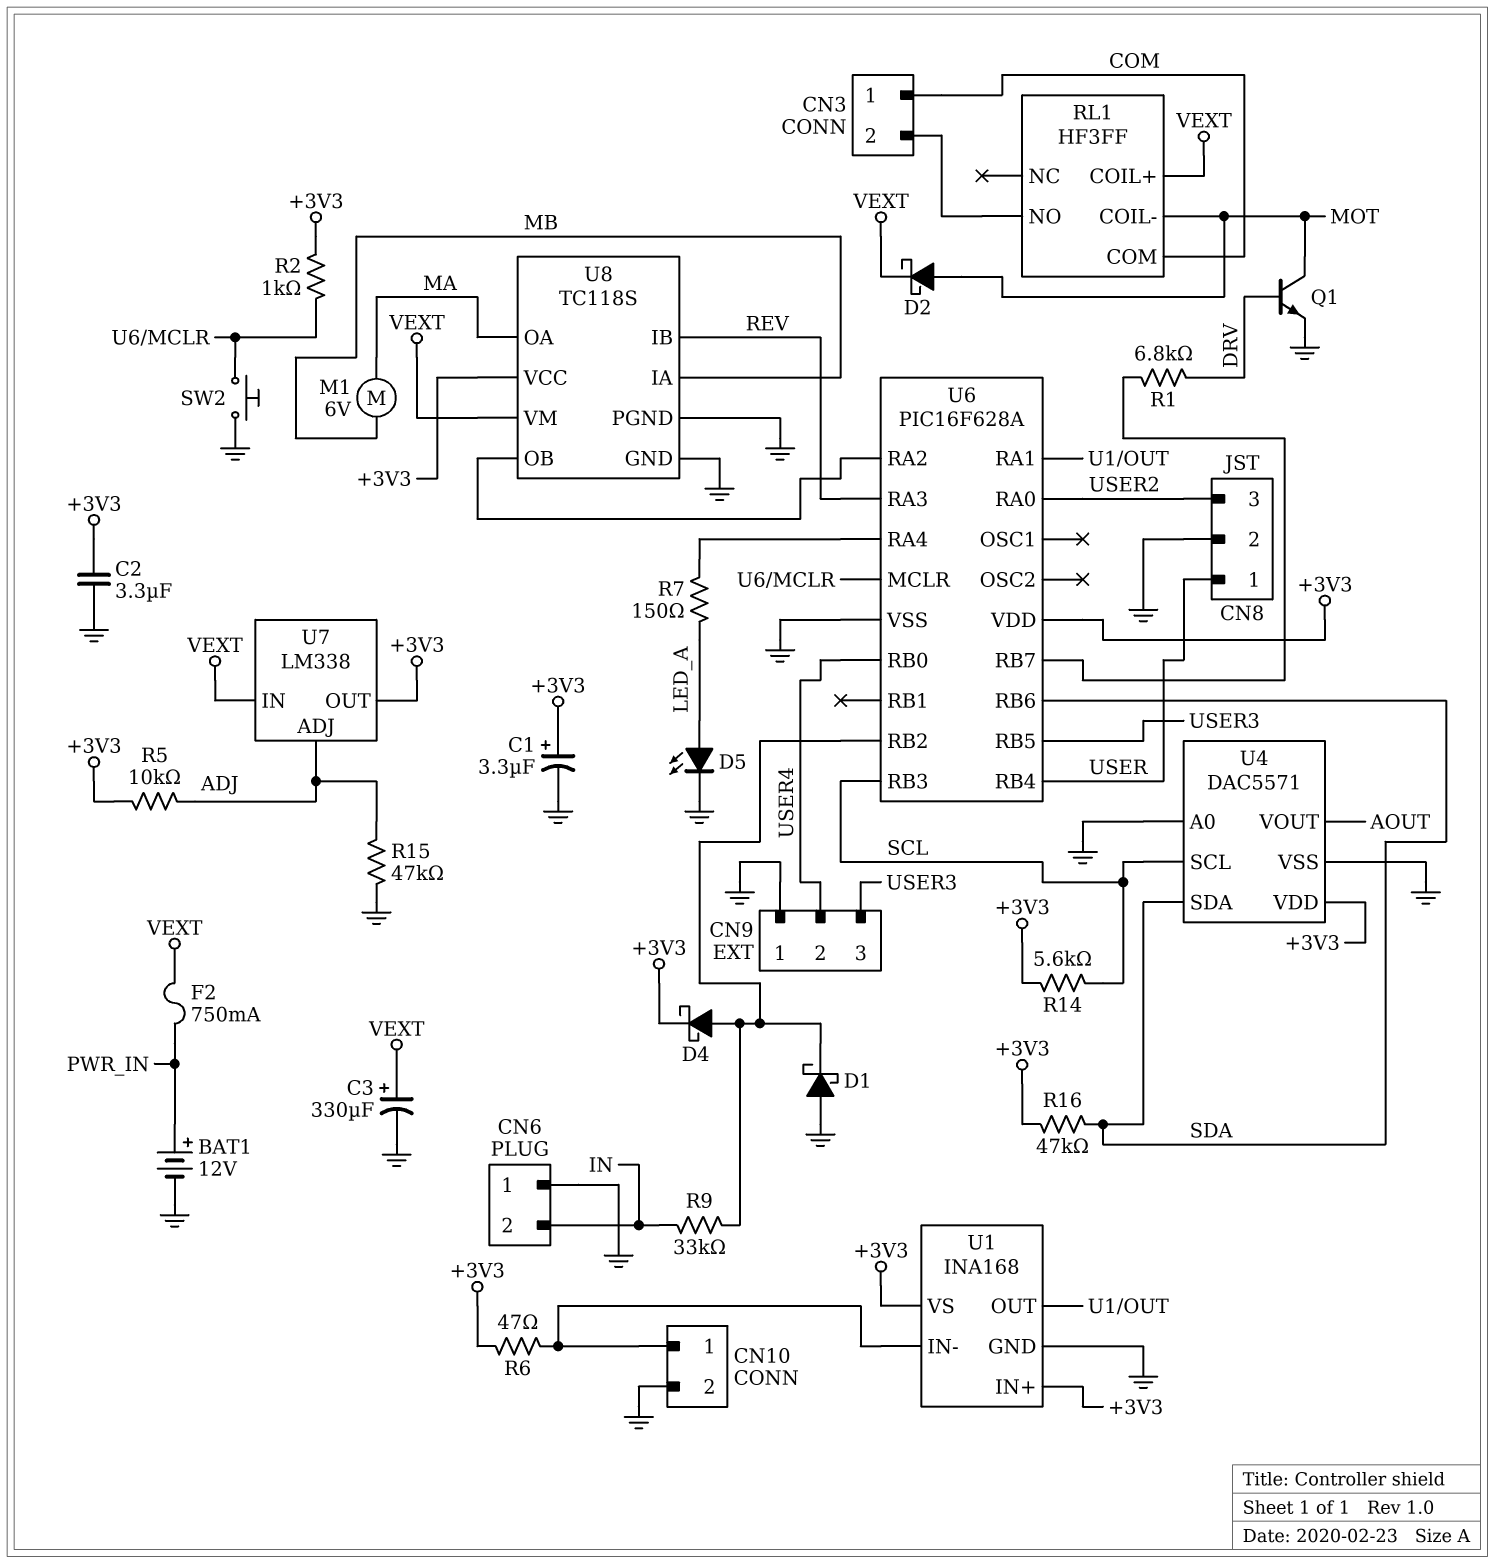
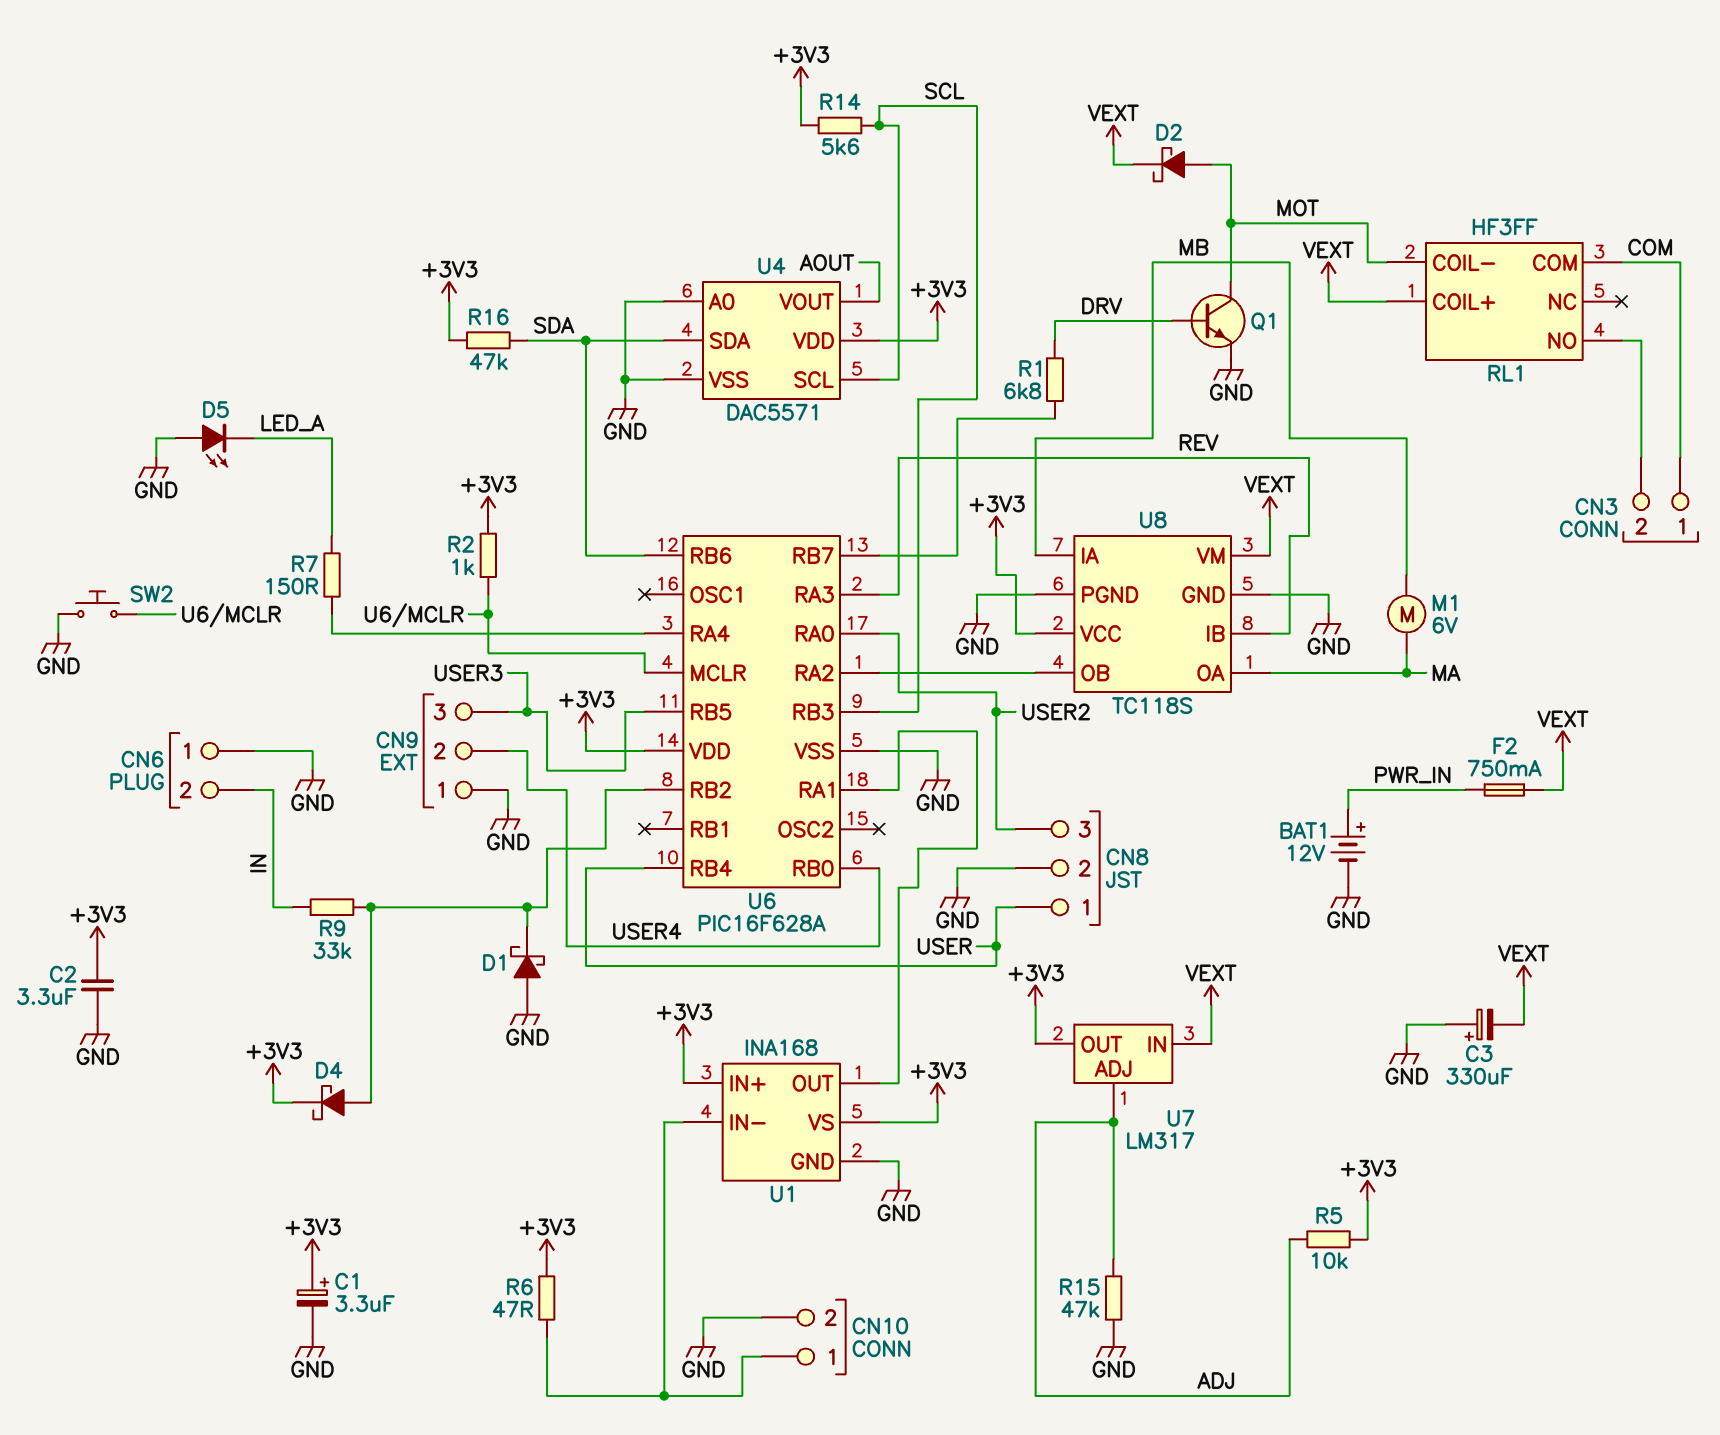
C3: 330uF (plus VEXT, minus GND) -> 330uF (plus GND, minus VEXT)
D5: LED (A LED_A, K GND) -> LED (A GND, K LED_A)
U7: LM338 -> LM317

